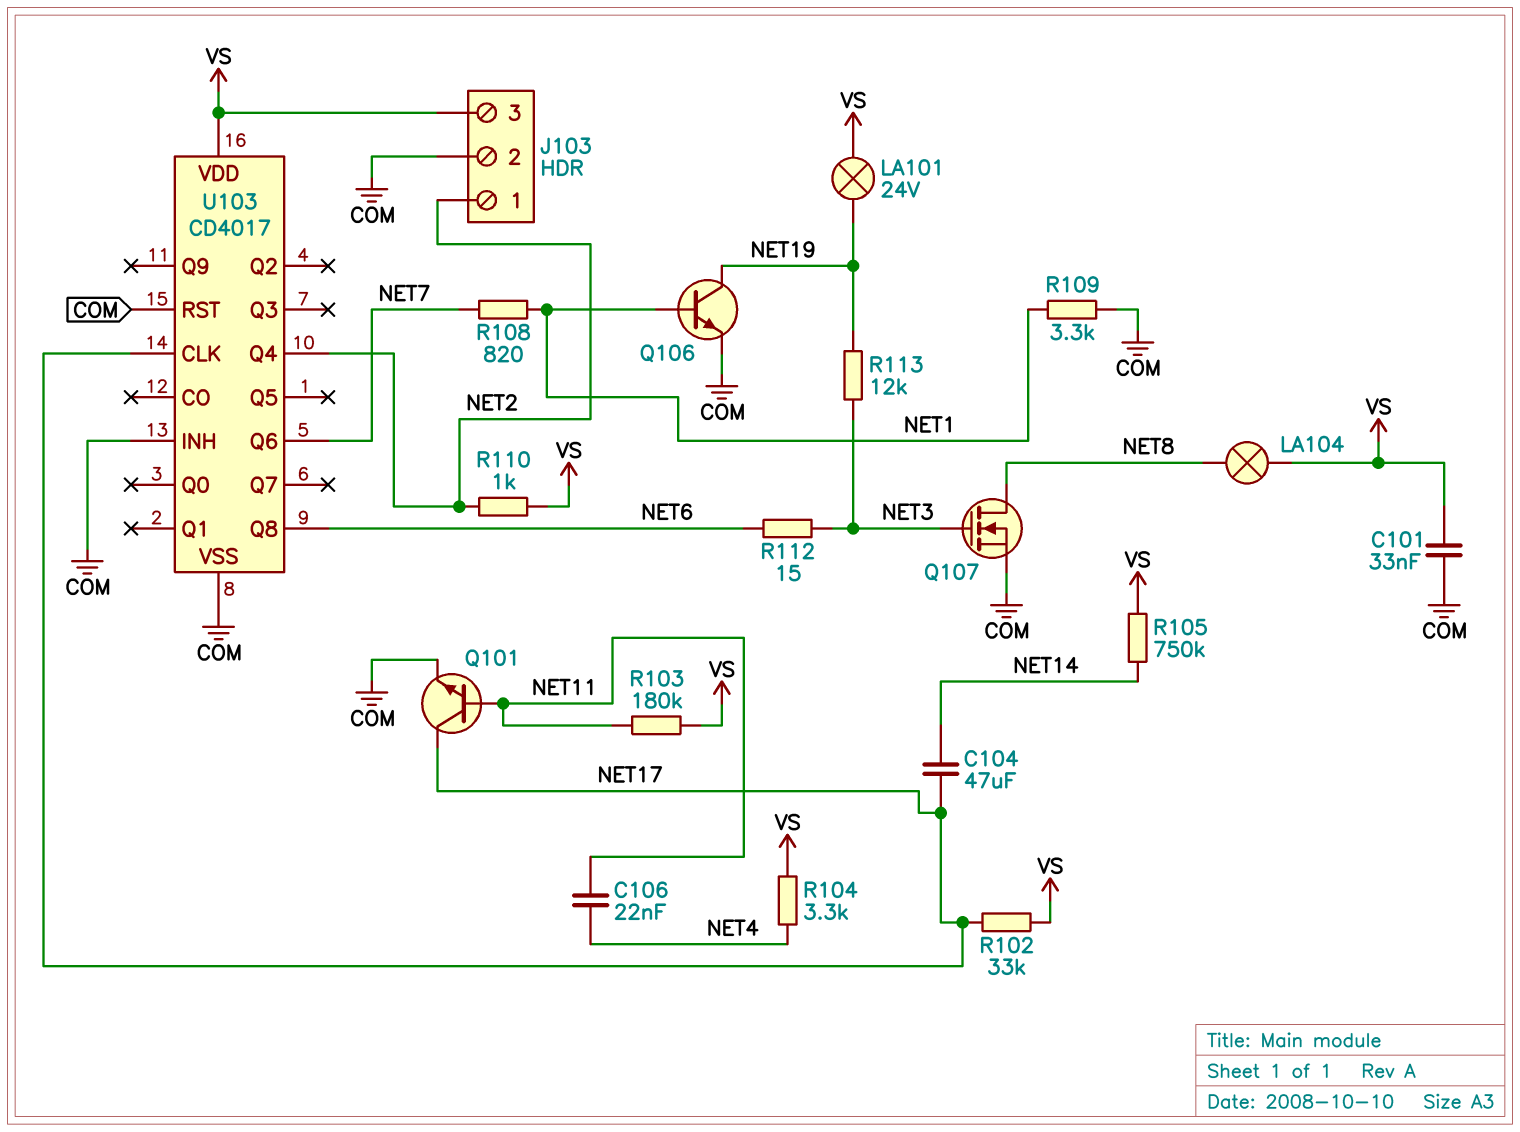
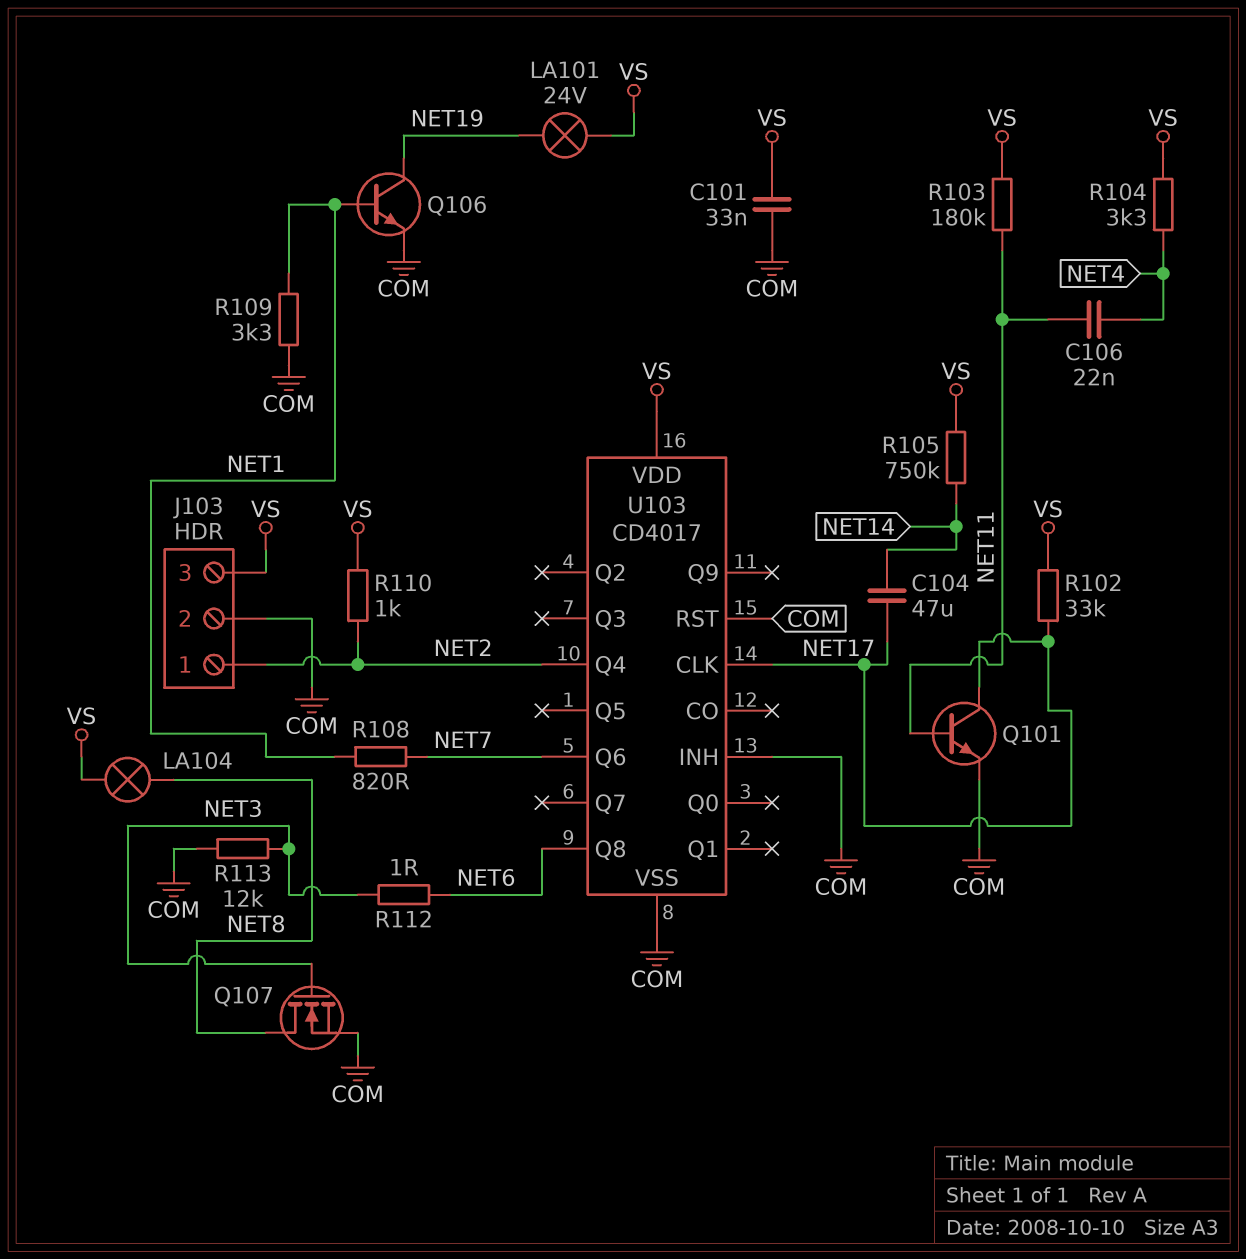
R112: 15 (NET3, NET6) -> 1 (NET3, NET6)
R113: 12k (NET3, NET19) -> 12k (COM, NET3)

